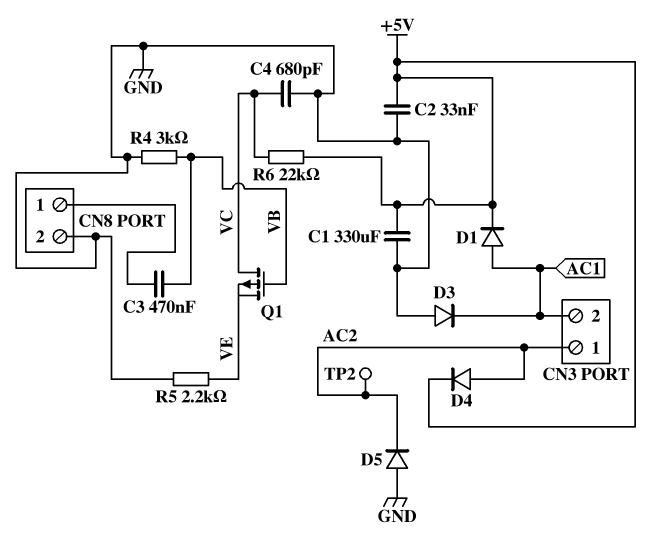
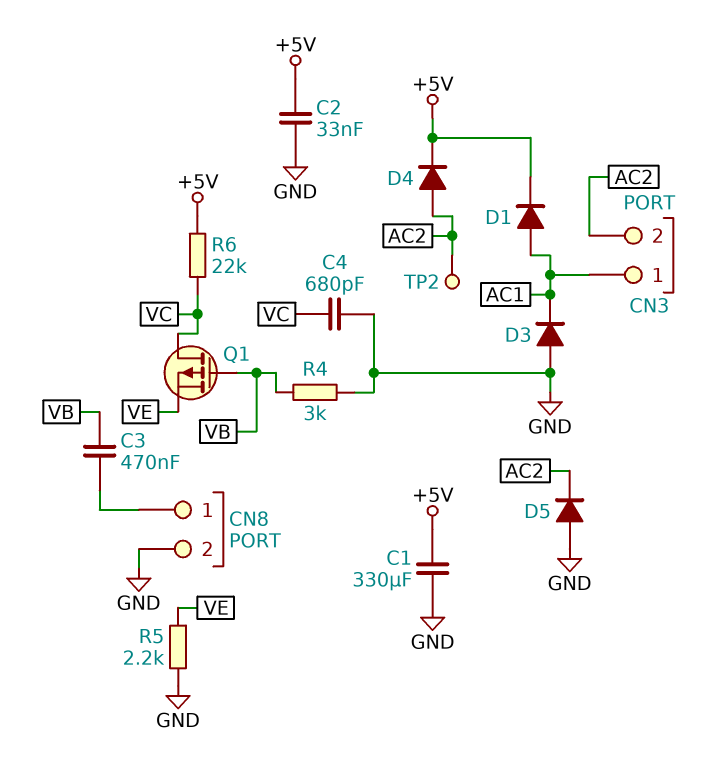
CN3 pin 1: AC2 -> AC1
CN3 pin 2: AC1 -> AC2

